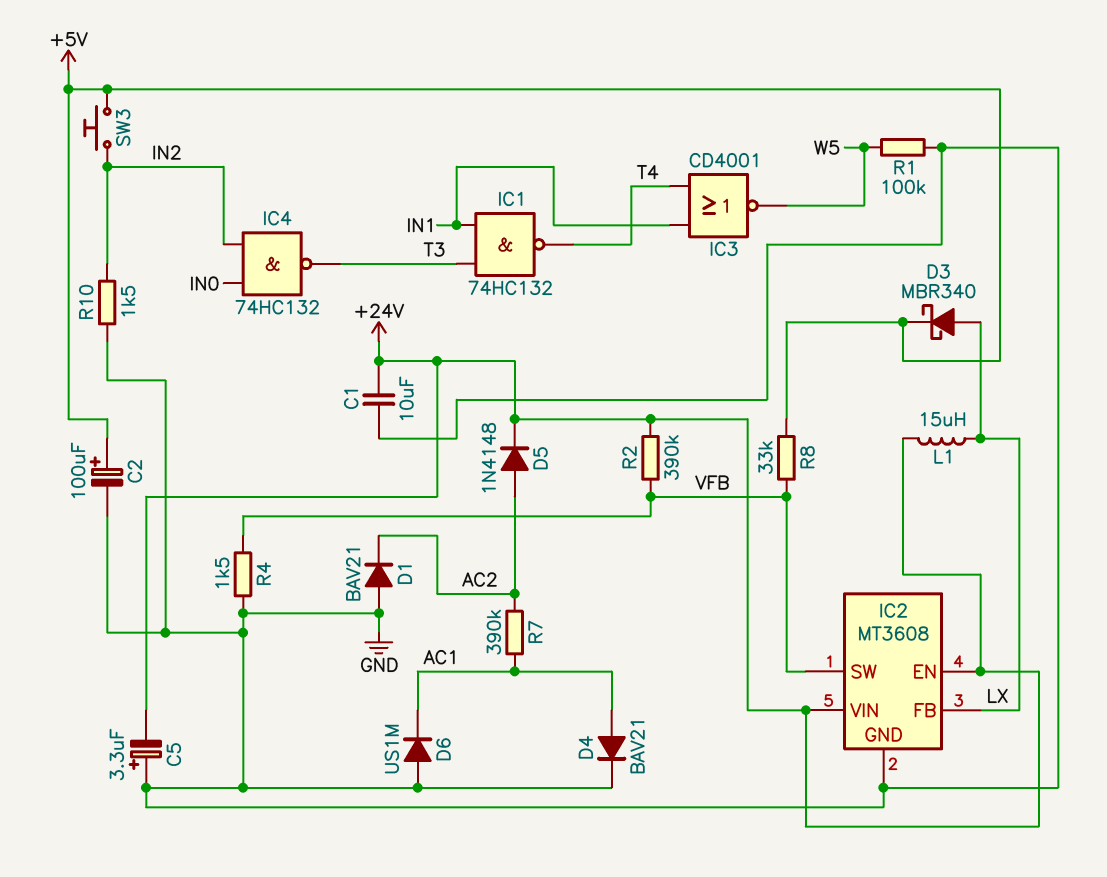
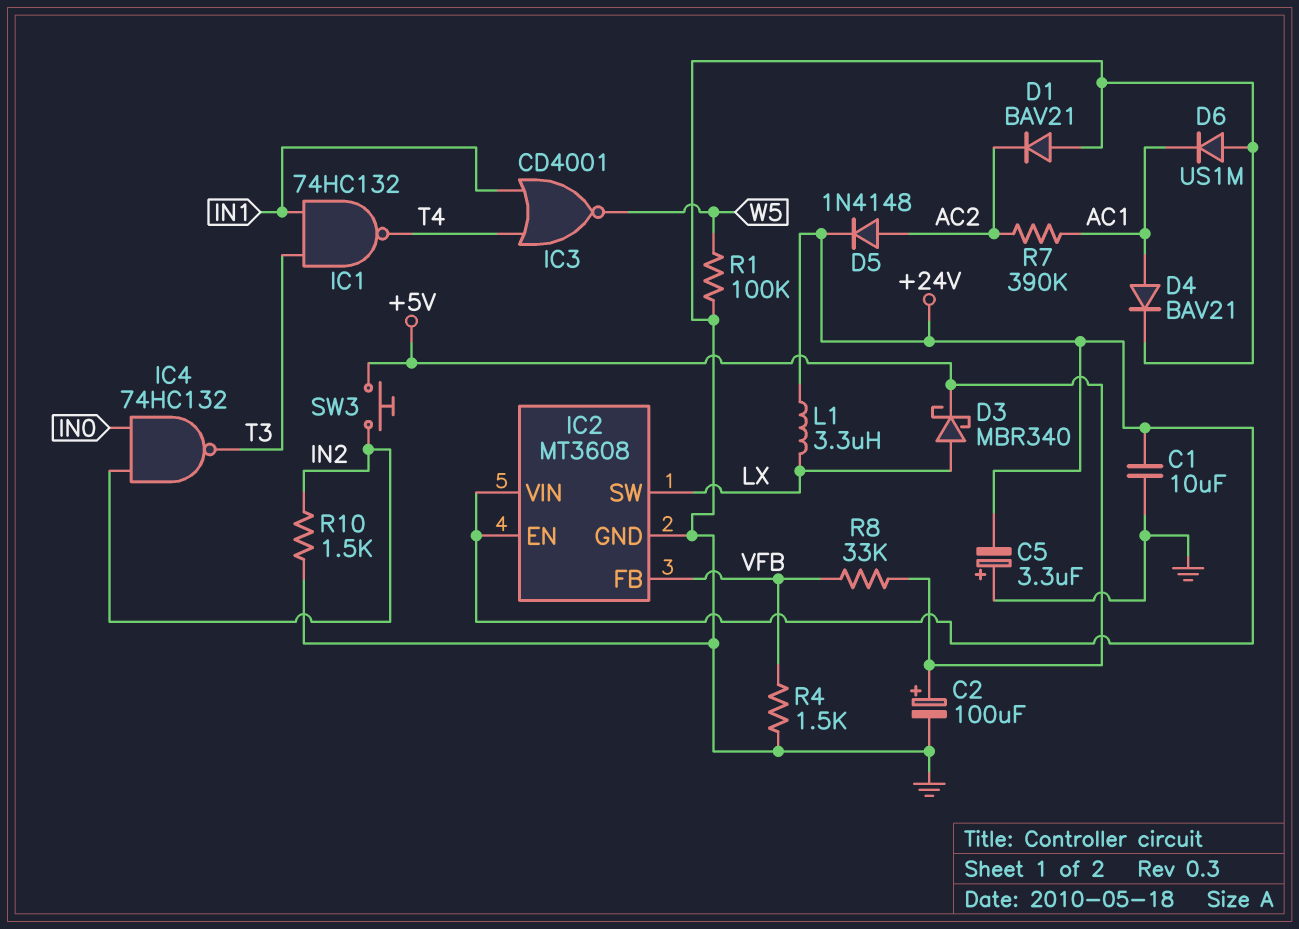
IC2 pin FB: LX -> VFB
IC2 pin SW: VFB -> LX
L1: 15uH (+24V, LX) -> 3.3uH (+24V, LX)
R2: 390k (+24V, VFB) -> none

